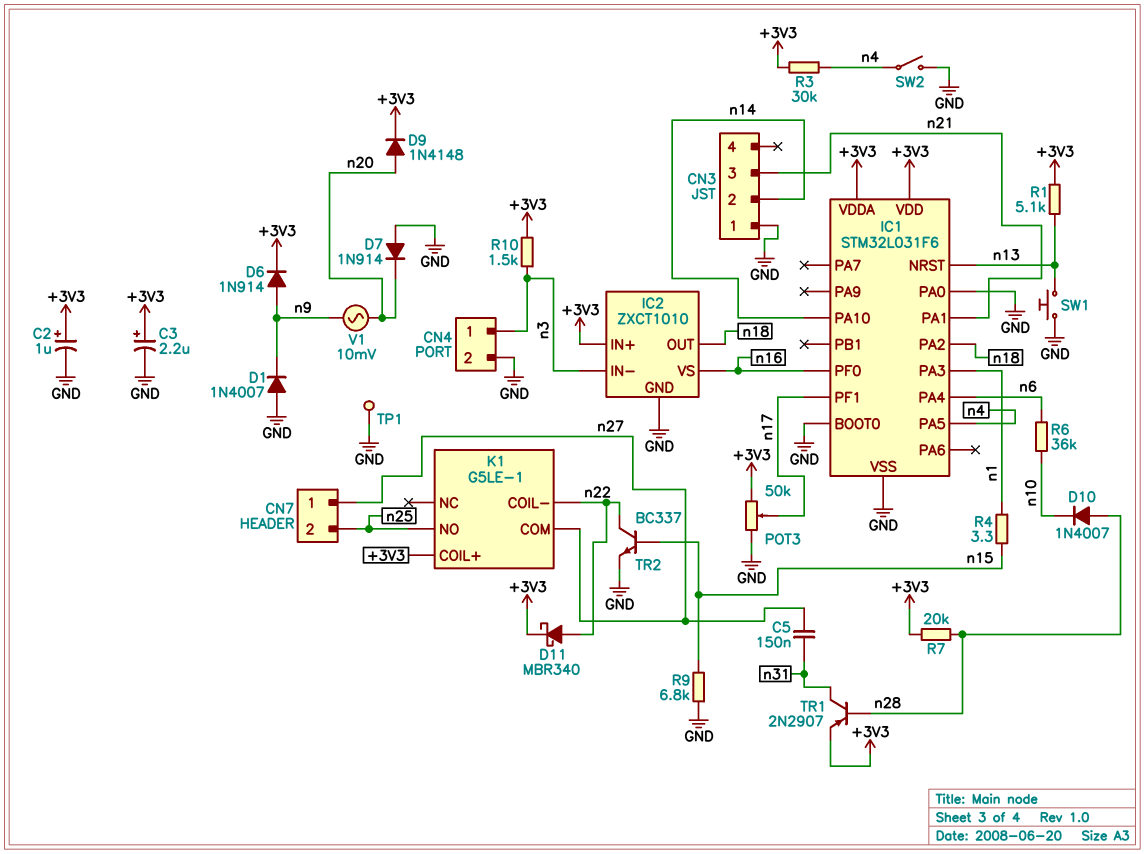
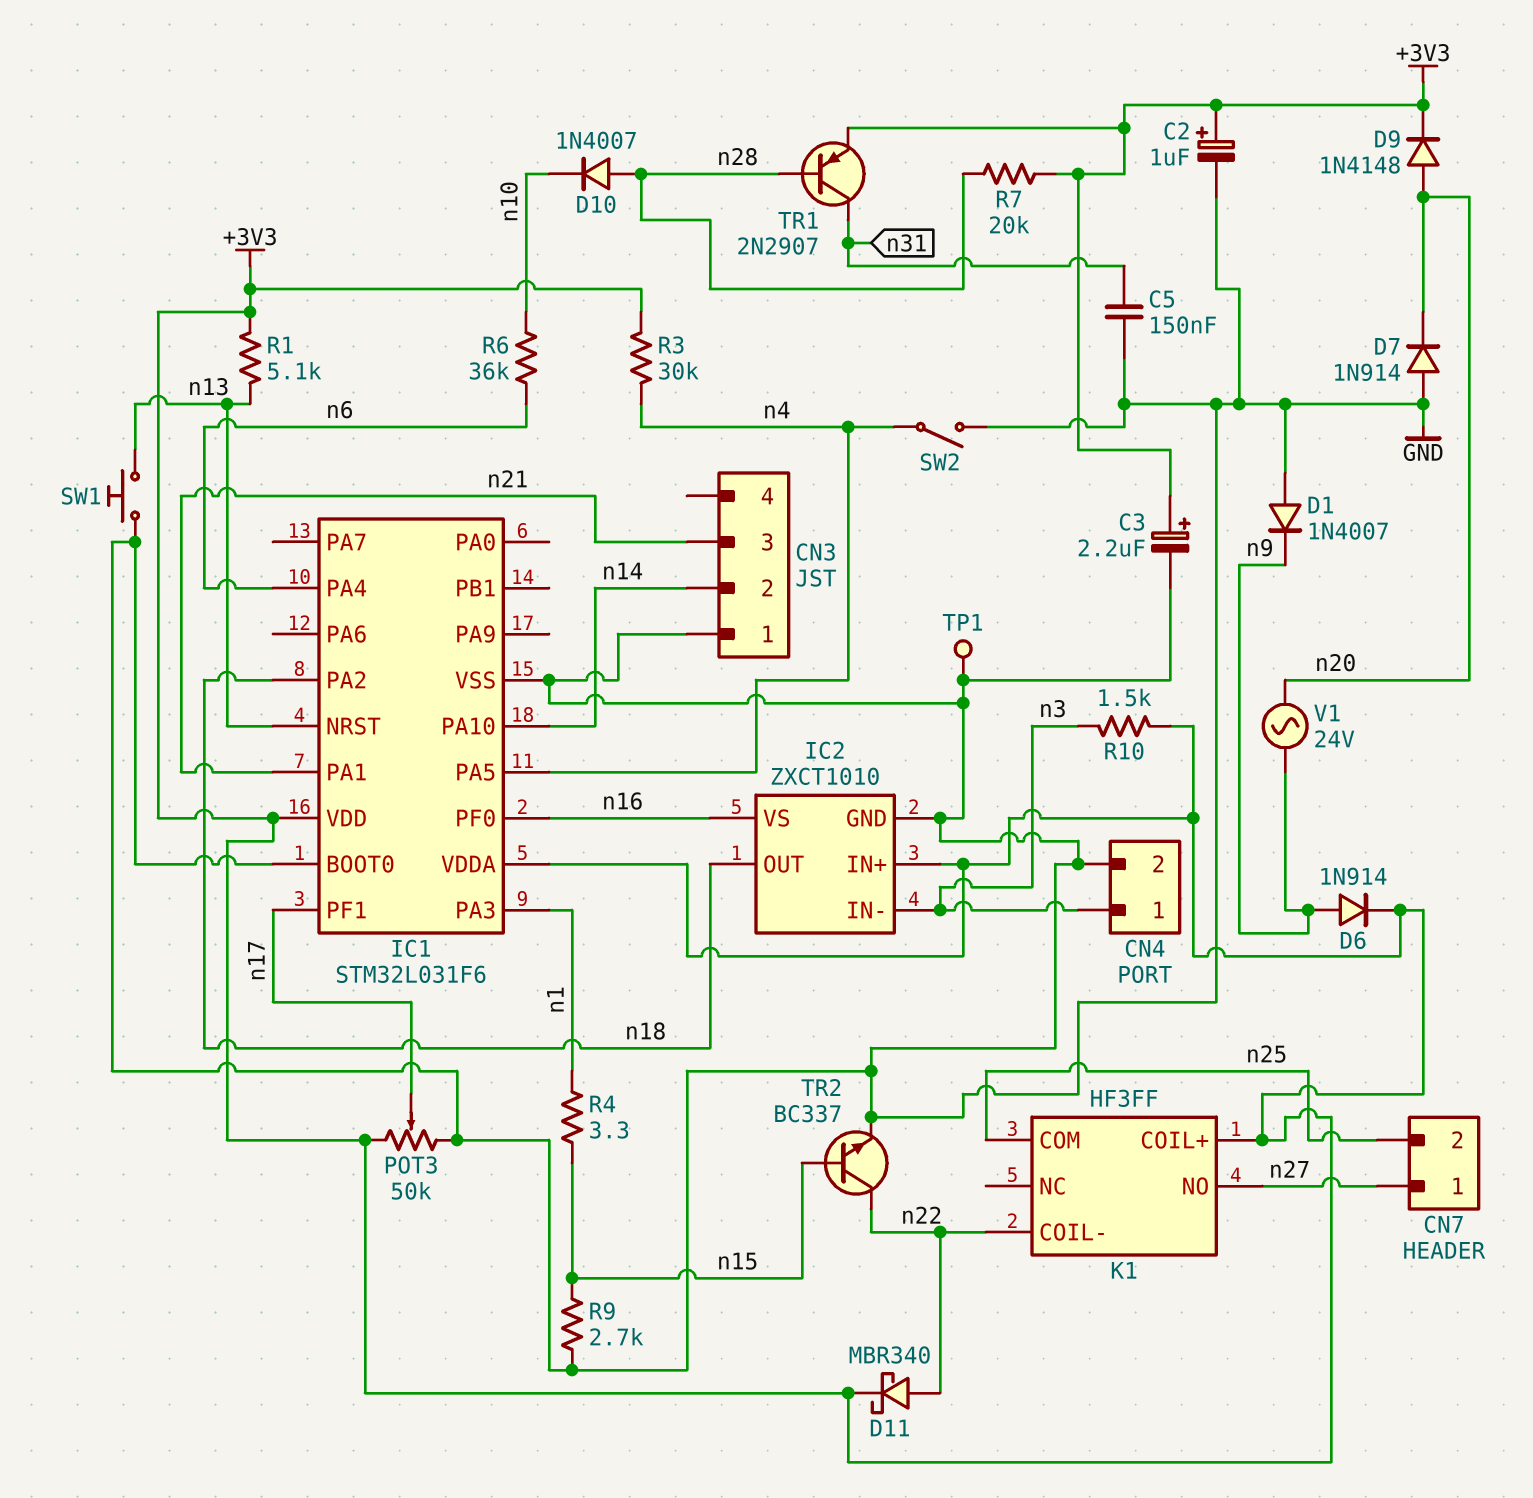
C5: 150nF (n27, n31) -> 150nF (GND, n31)
IC1 pin PA0: GND -> none
K1: G5LE-1 -> HF3FF
K1 pin COM: n27 -> n25
K1 pin NO: n25 -> n27
R9: 6.8k (GND, n15) -> 2.7k (GND, n15)
V1: AC 10mV (n9, n20) -> AC 24V (n9, n20)

